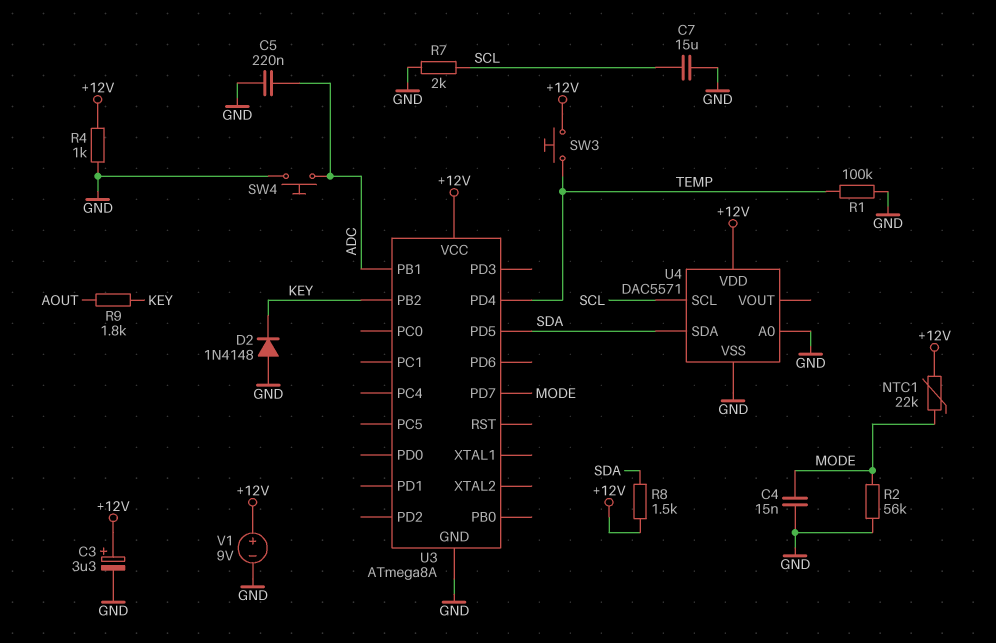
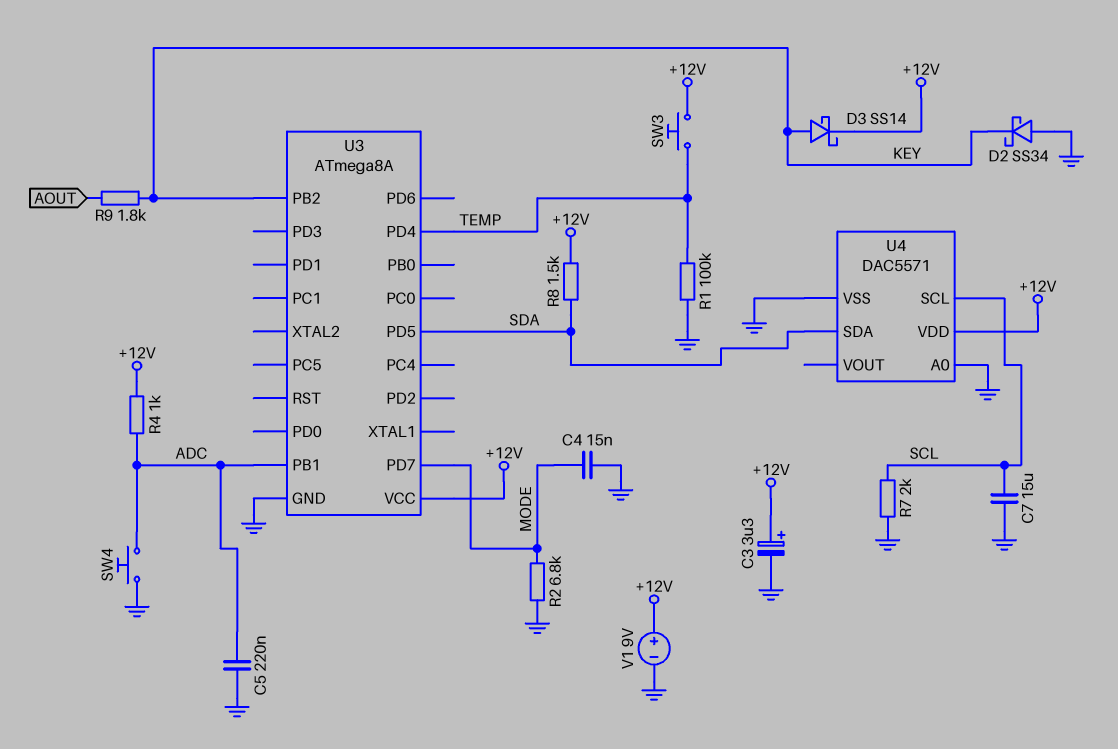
D2: diode 1N4148 (A GND, K KEY) -> schottky SS34 (A GND, K KEY)
D3: none -> schottky SS14 (A KEY, K +12V)
NTC1: 22k (+12V, MODE) -> none
R2: 56k (GND, MODE) -> 6.8k (GND, MODE)
R4: 1k (+12V, GND) -> 1k (+12V, ADC)

